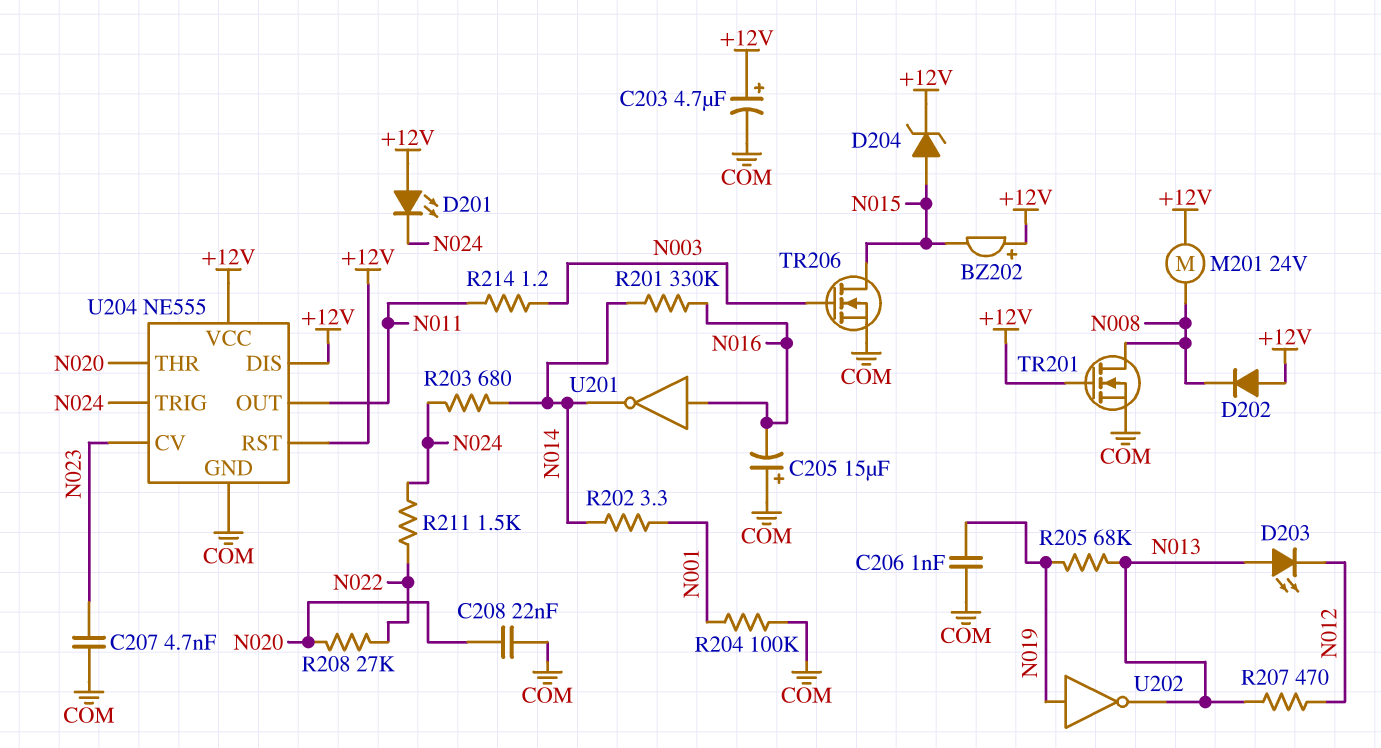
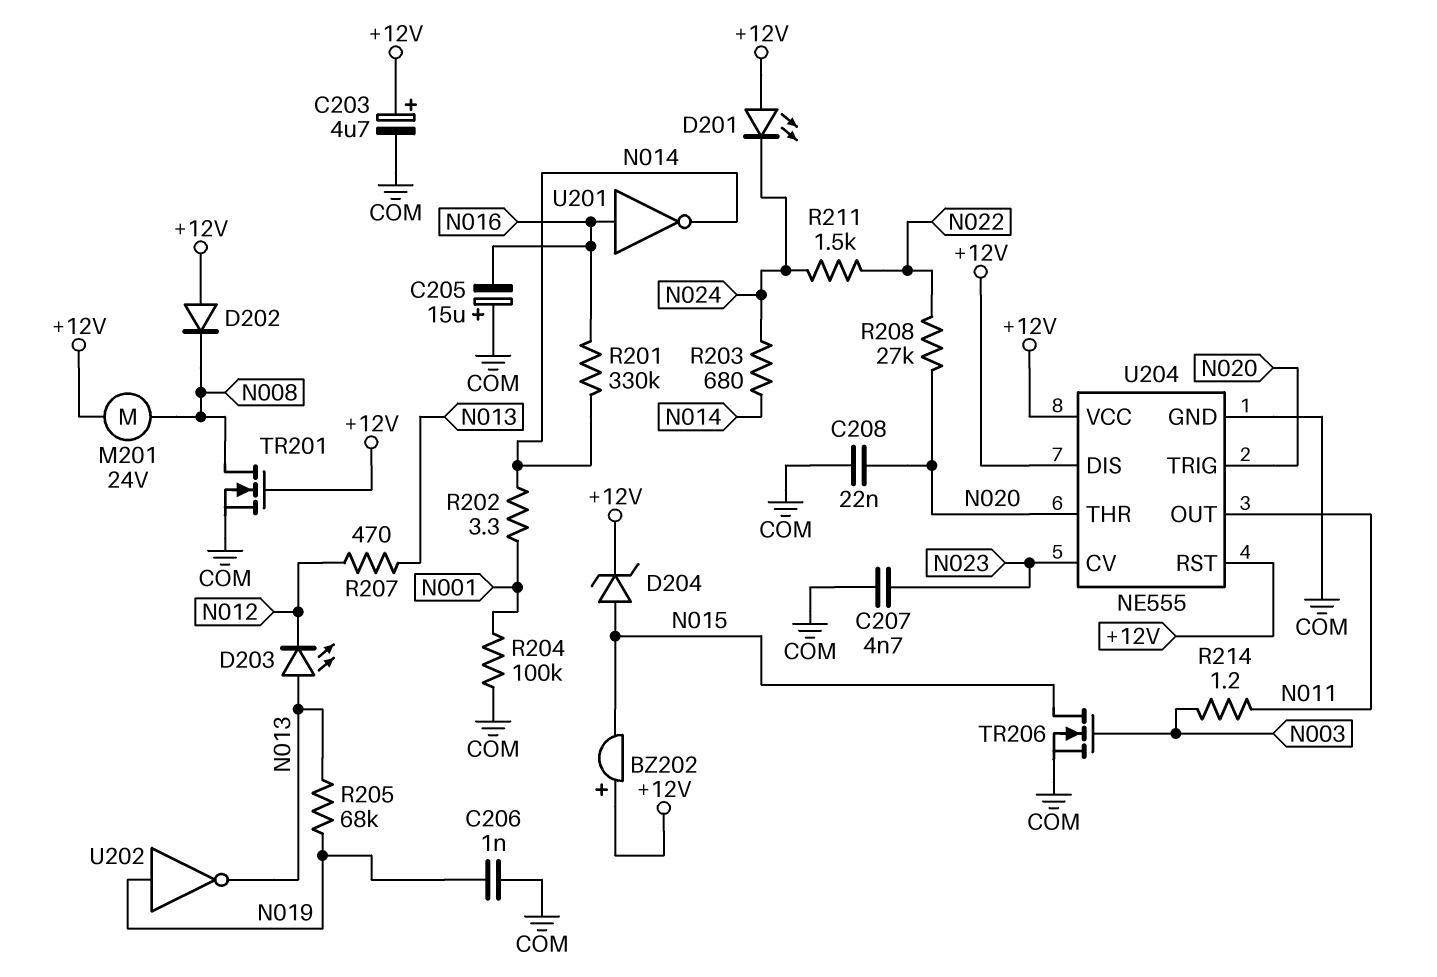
U204 pin TRIG: N024 -> N020

